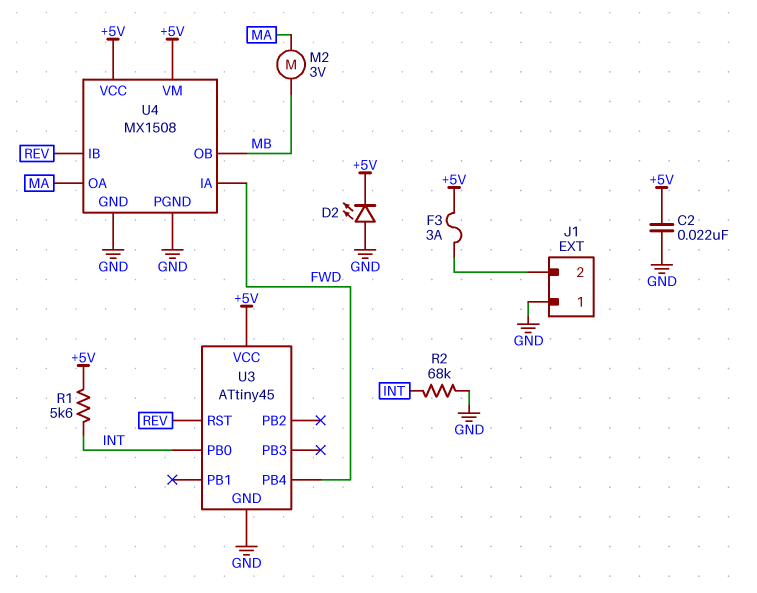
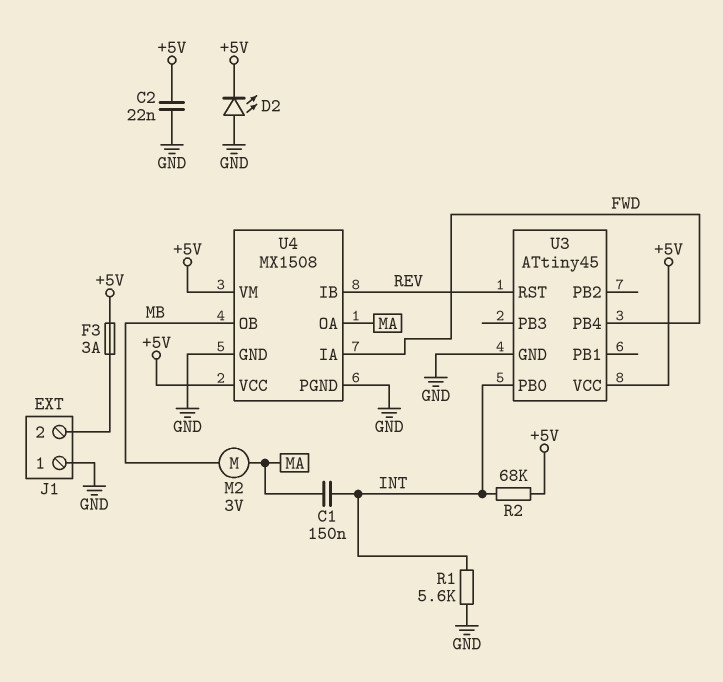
C1: none -> 150nF (INT, MA)
R1: 5.6k (+5V, INT) -> 5.6k (GND, INT)
R2: 68k (GND, INT) -> 68k (+5V, INT)

